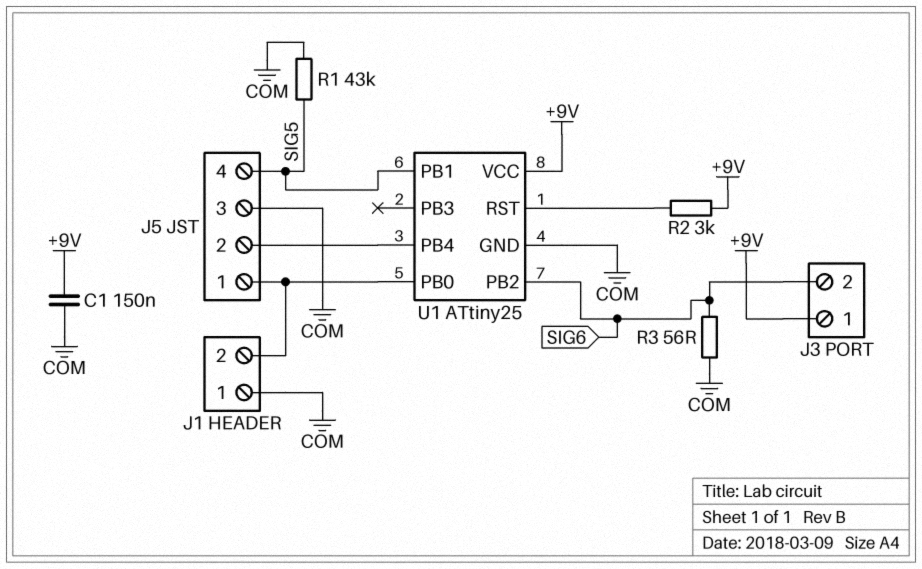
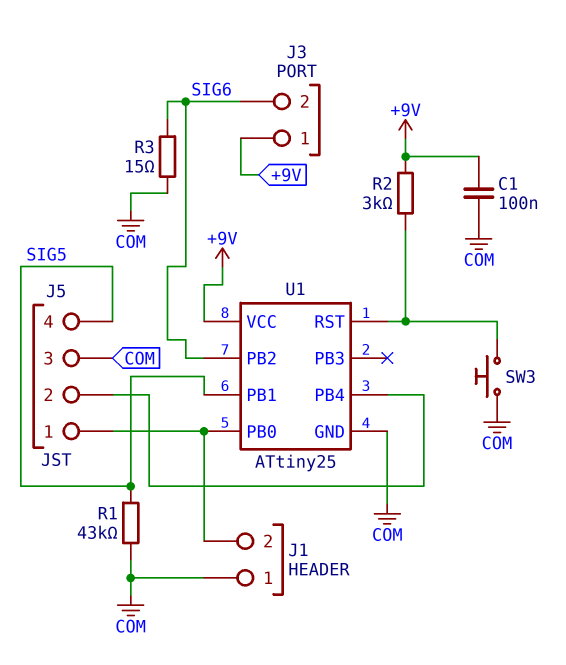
C1: 150nF (+9V, COM) -> 100nF (+9V, COM)
R3: 56 (COM, SIG6) -> 15 (COM, SIG6)
SW3: none -> button (COM, U1/RST)

